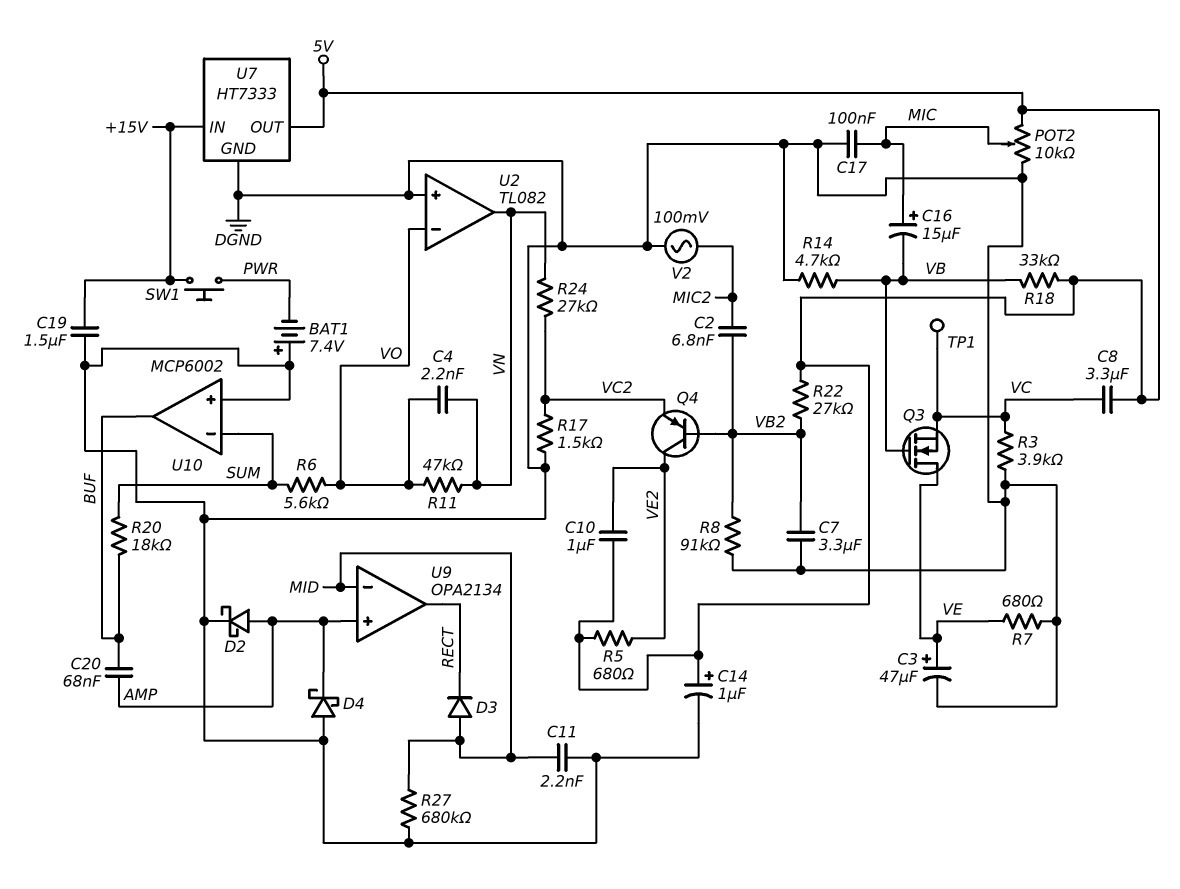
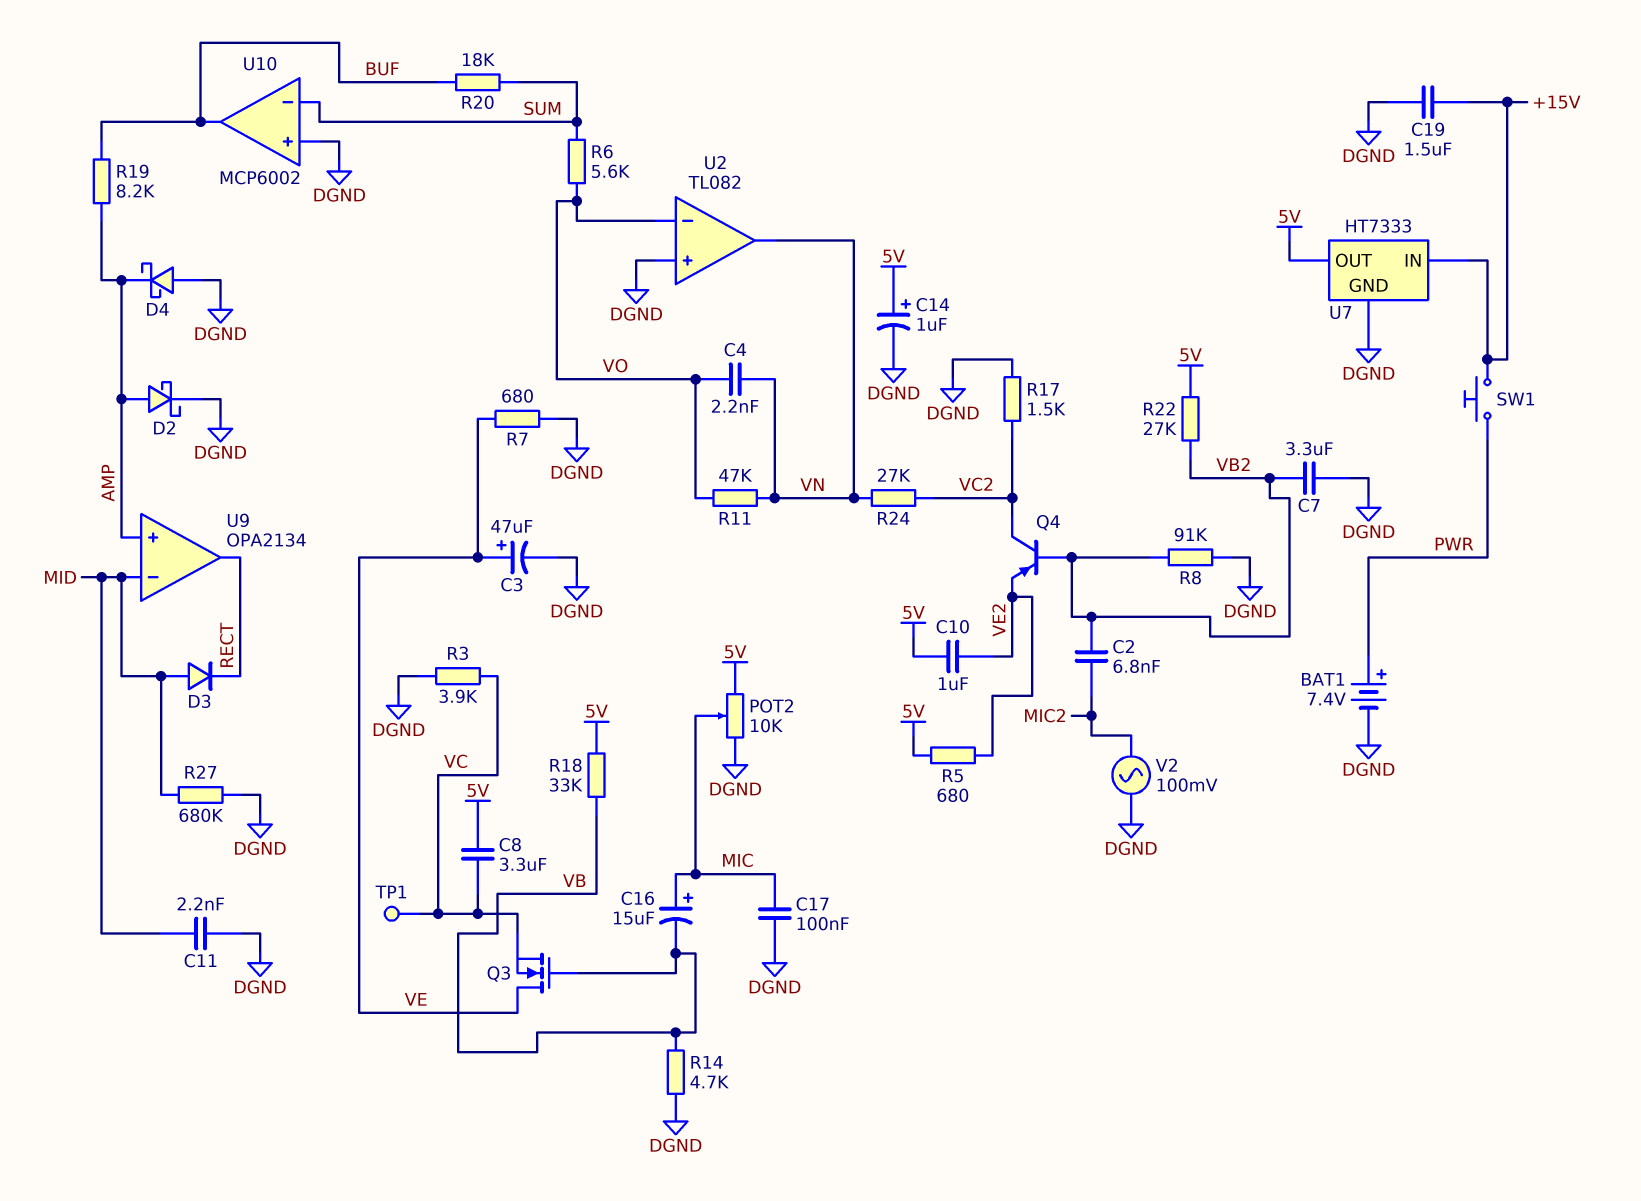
BAT1: 7.4V (plus DGND, minus PWR) -> 7.4V (plus PWR, minus DGND)
C20: 68nF (AMP, BUF) -> none
Q4: PNP (B VB2, C VE2, E VC2) -> PNP (B VB2, C VC2, E VE2)
R19: none -> 8.2k (AMP, BUF)

